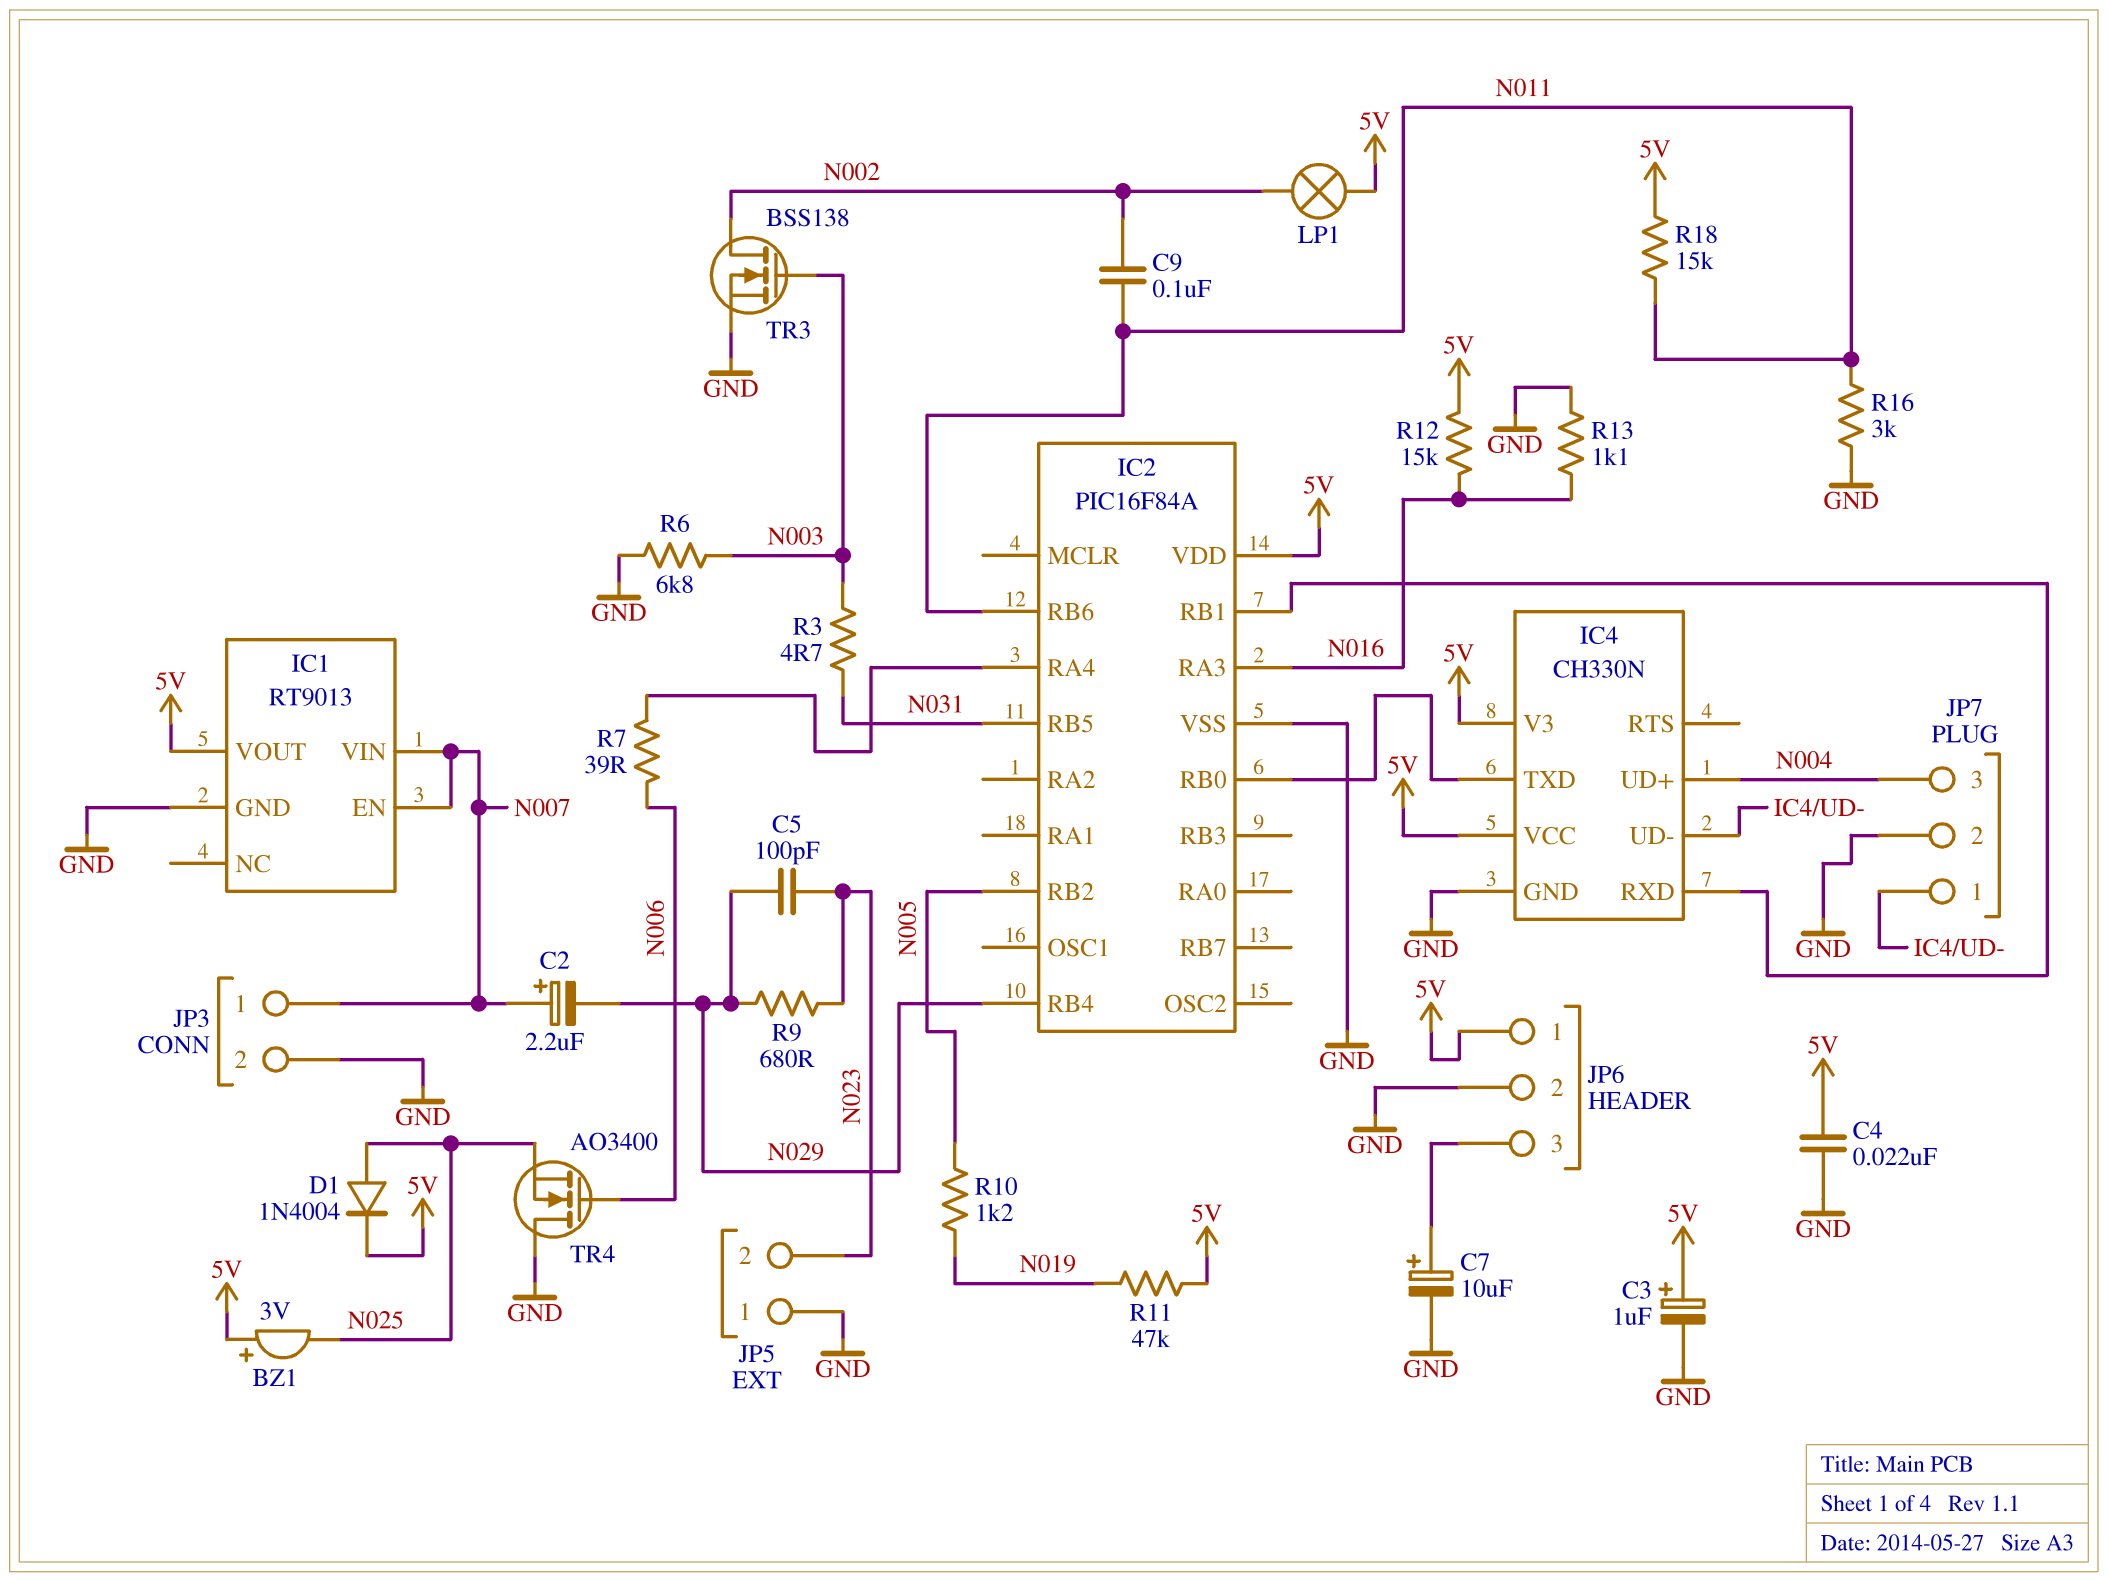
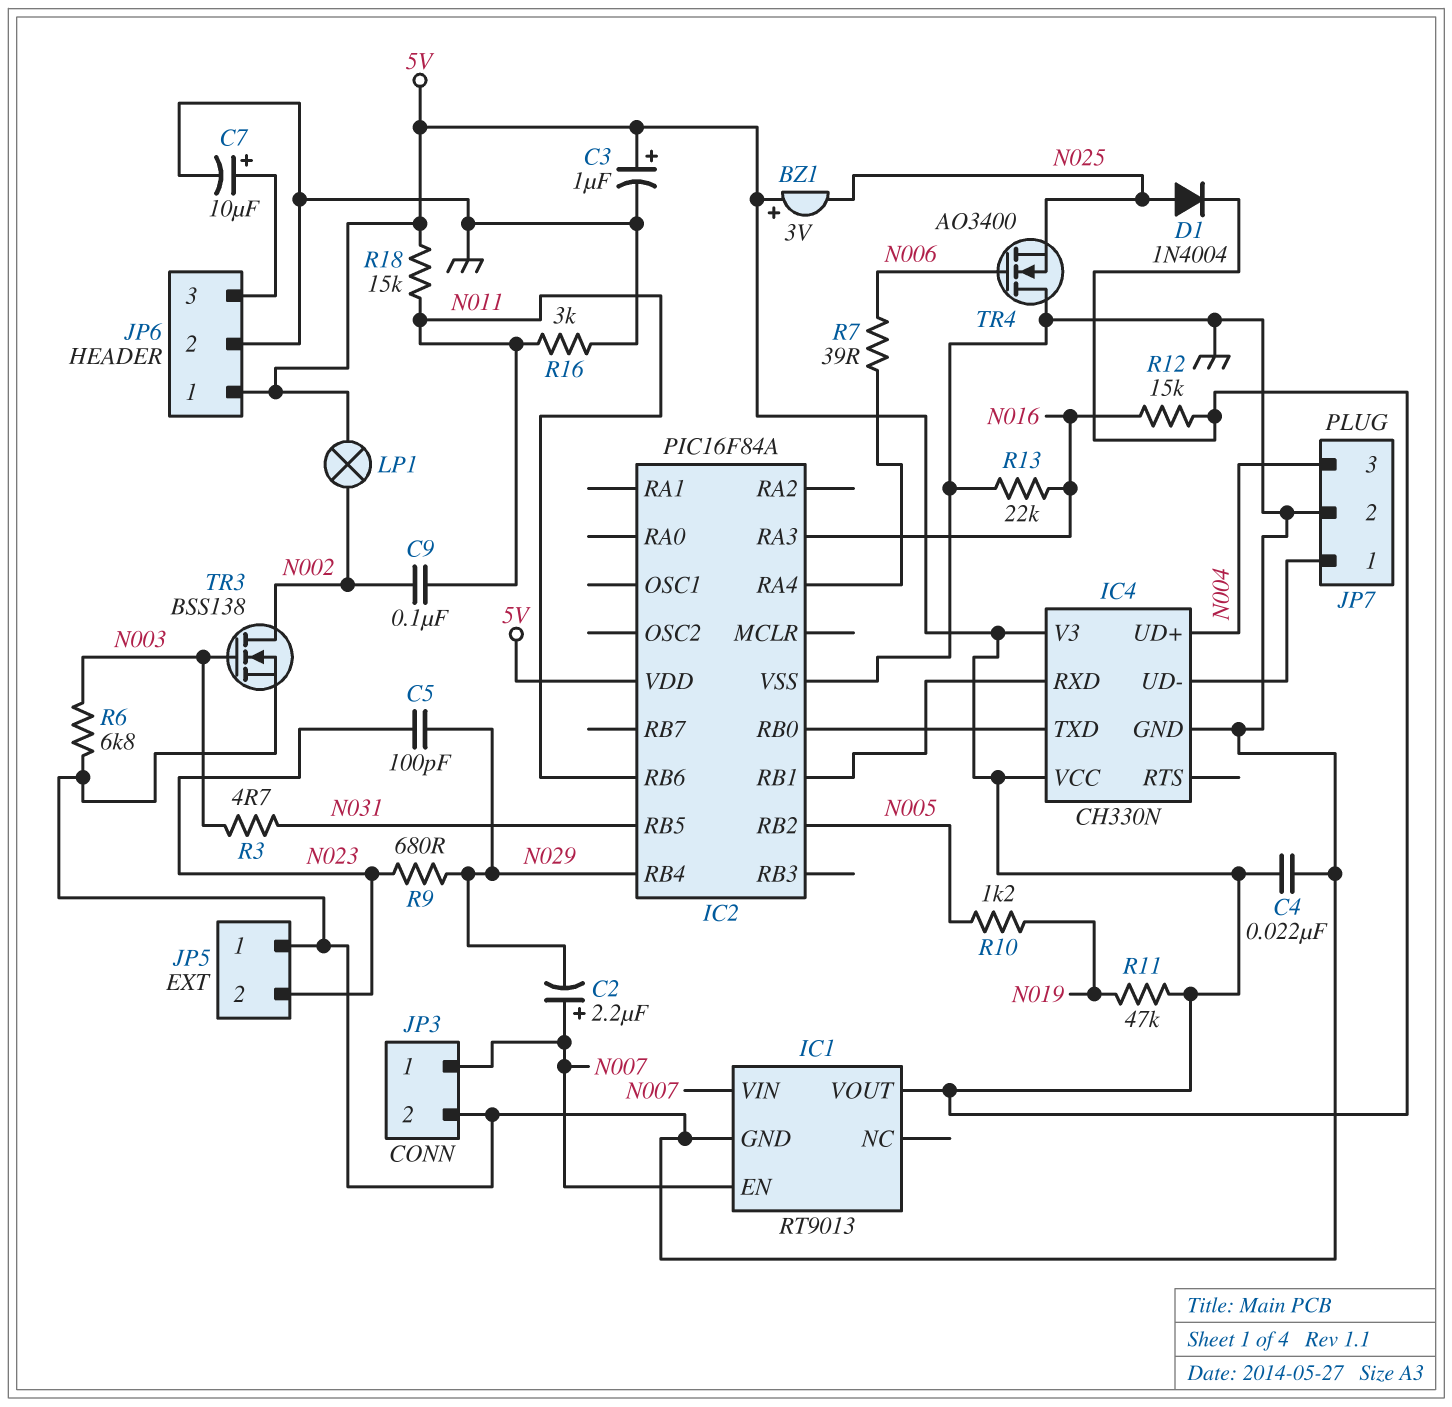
R13: 1.1k (GND, N016) -> 22k (GND, N016)

